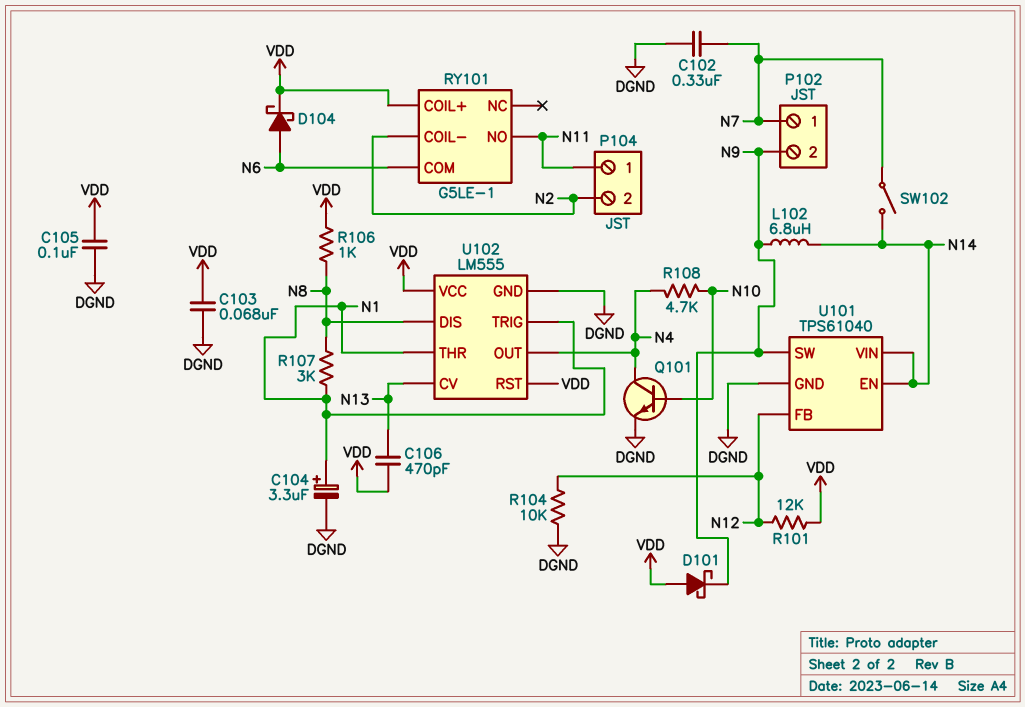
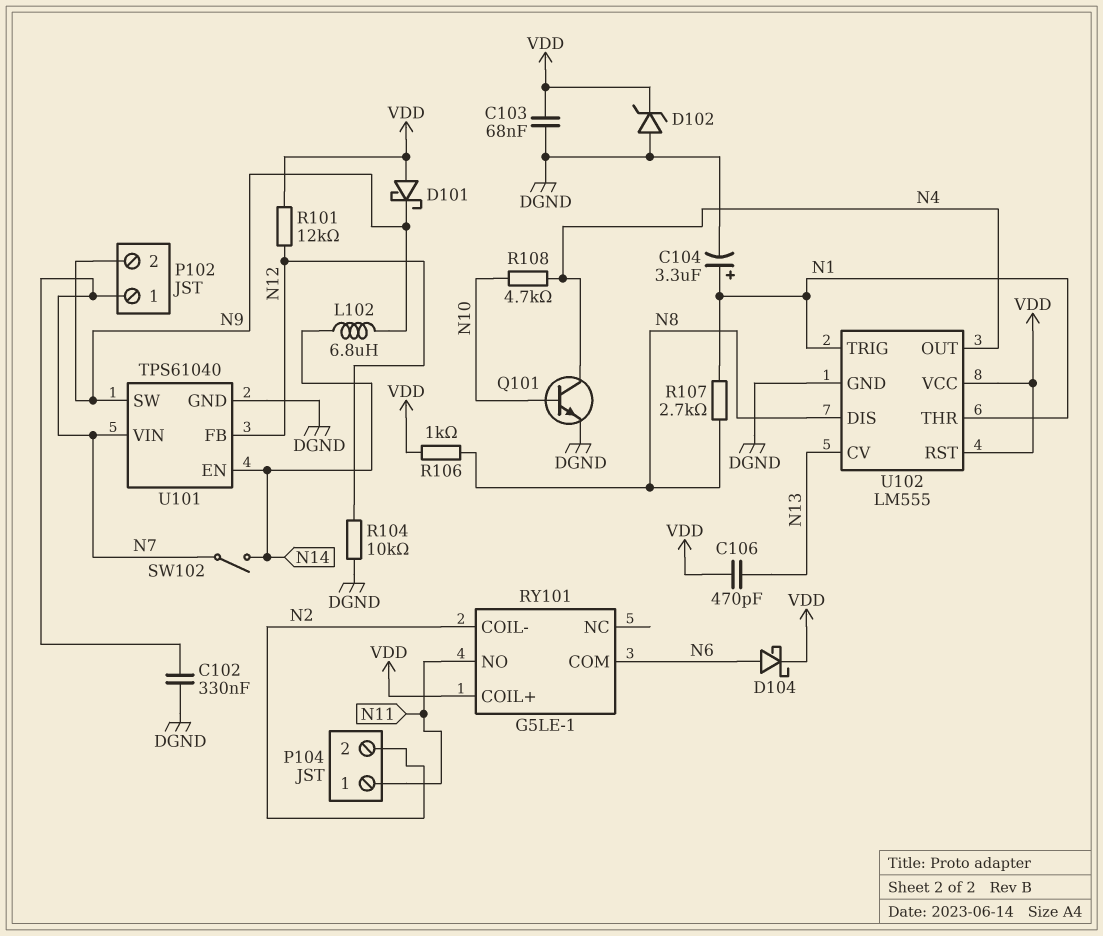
C105: 100nF (DGND, VDD) -> none
D102: none -> zener (A DGND, K VDD)
R107: 3k (N1, N8) -> 2.7k (N1, N8)
U101 pin VIN: N14 -> N7

